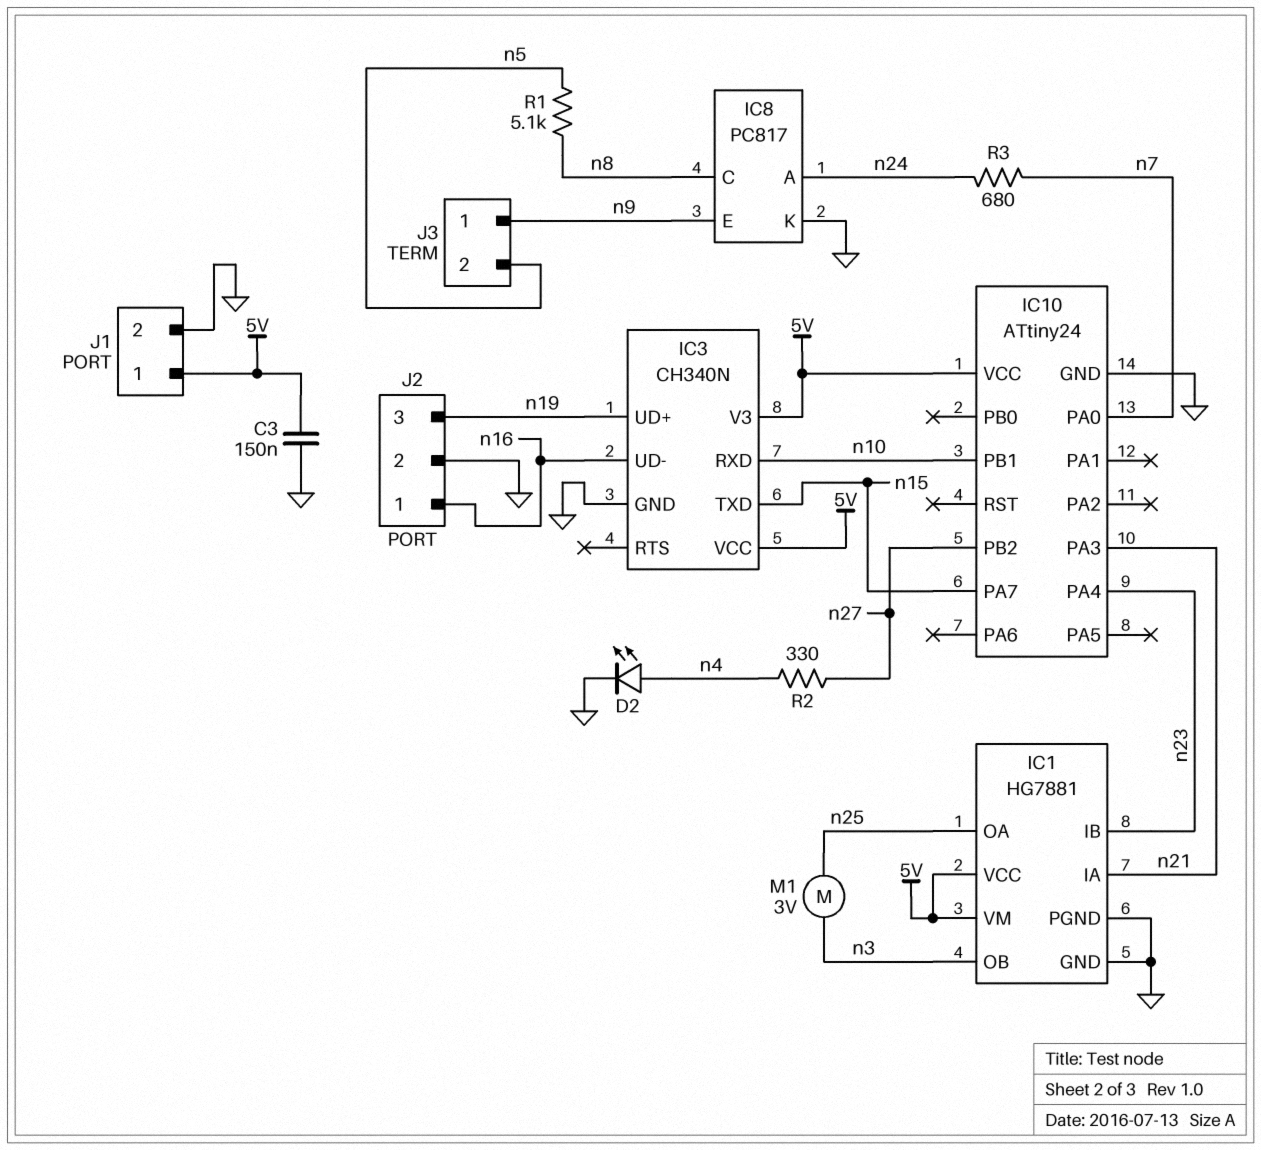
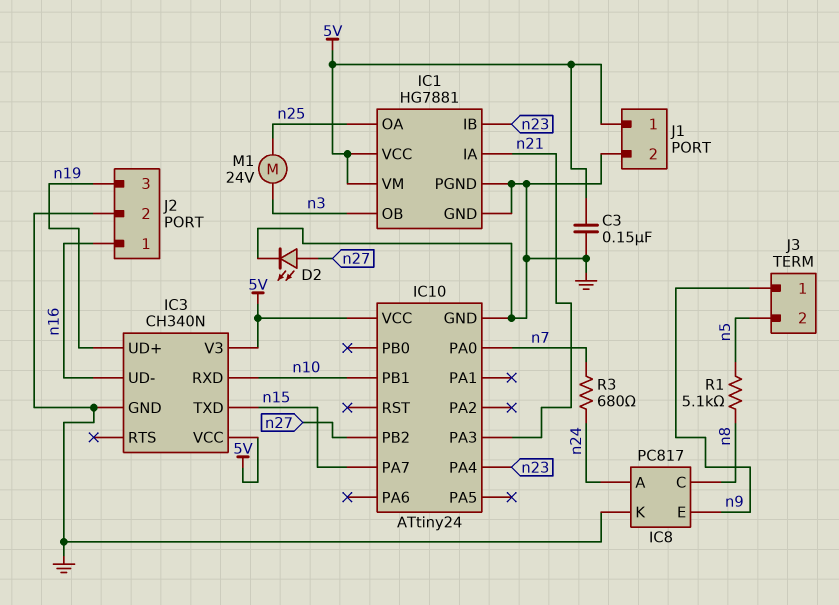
D2: LED (A n4, K GND) -> LED (A n27, K GND)
M1: motor 3V (n3, n25) -> motor 24V (n3, n25)
R2: 330 (n4, n27) -> none

